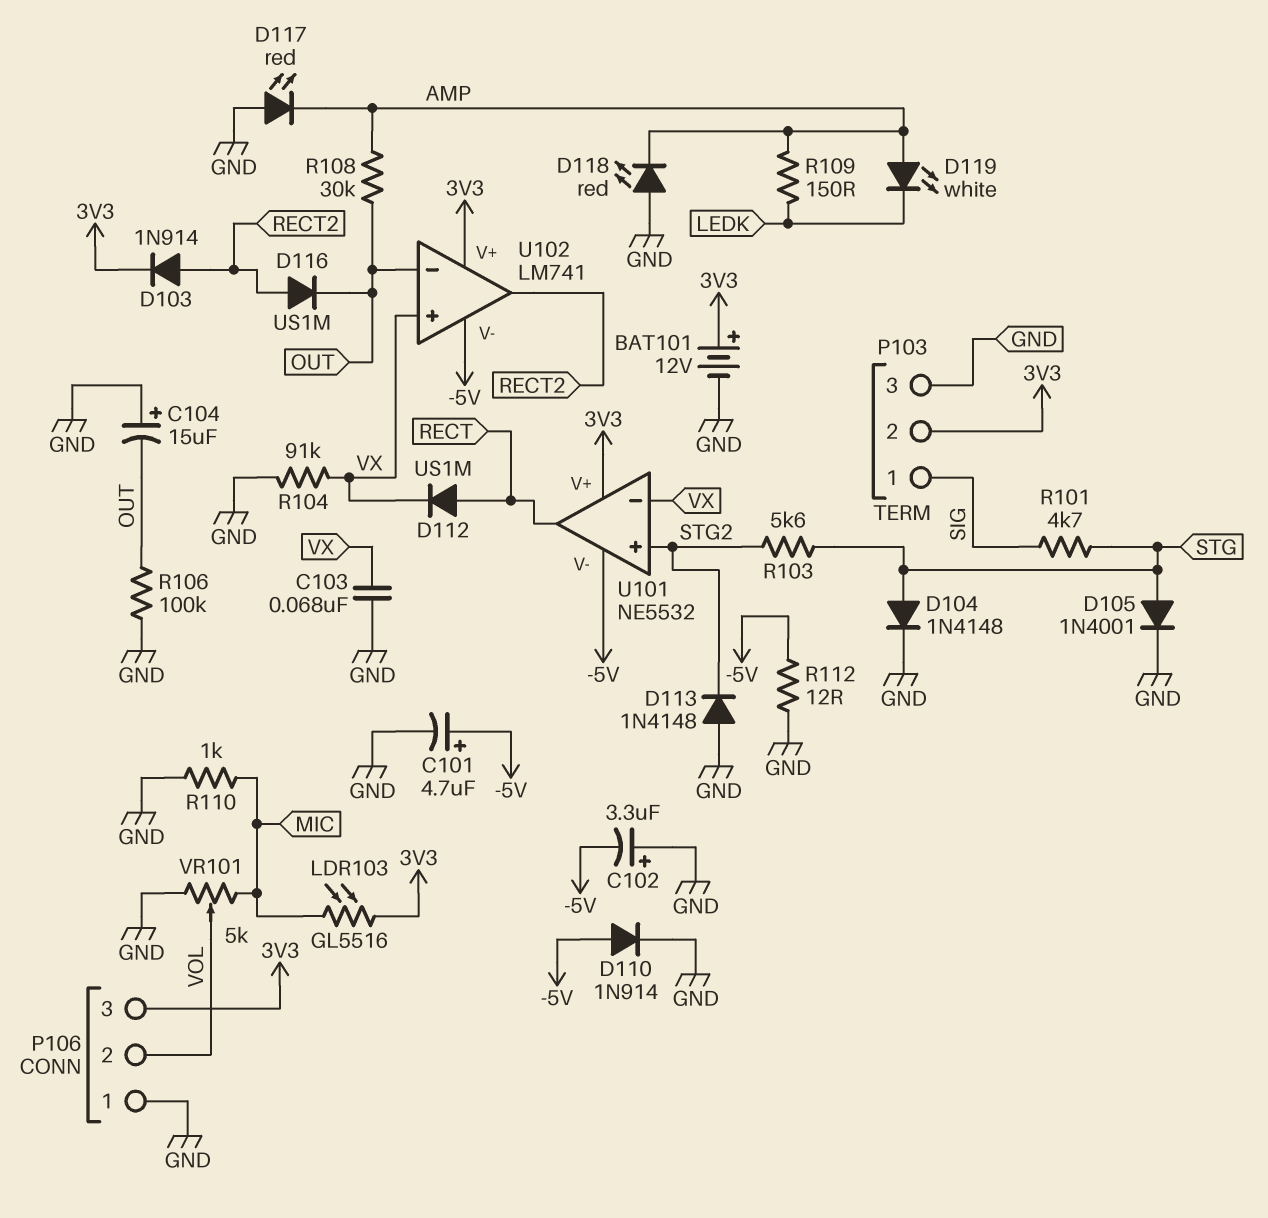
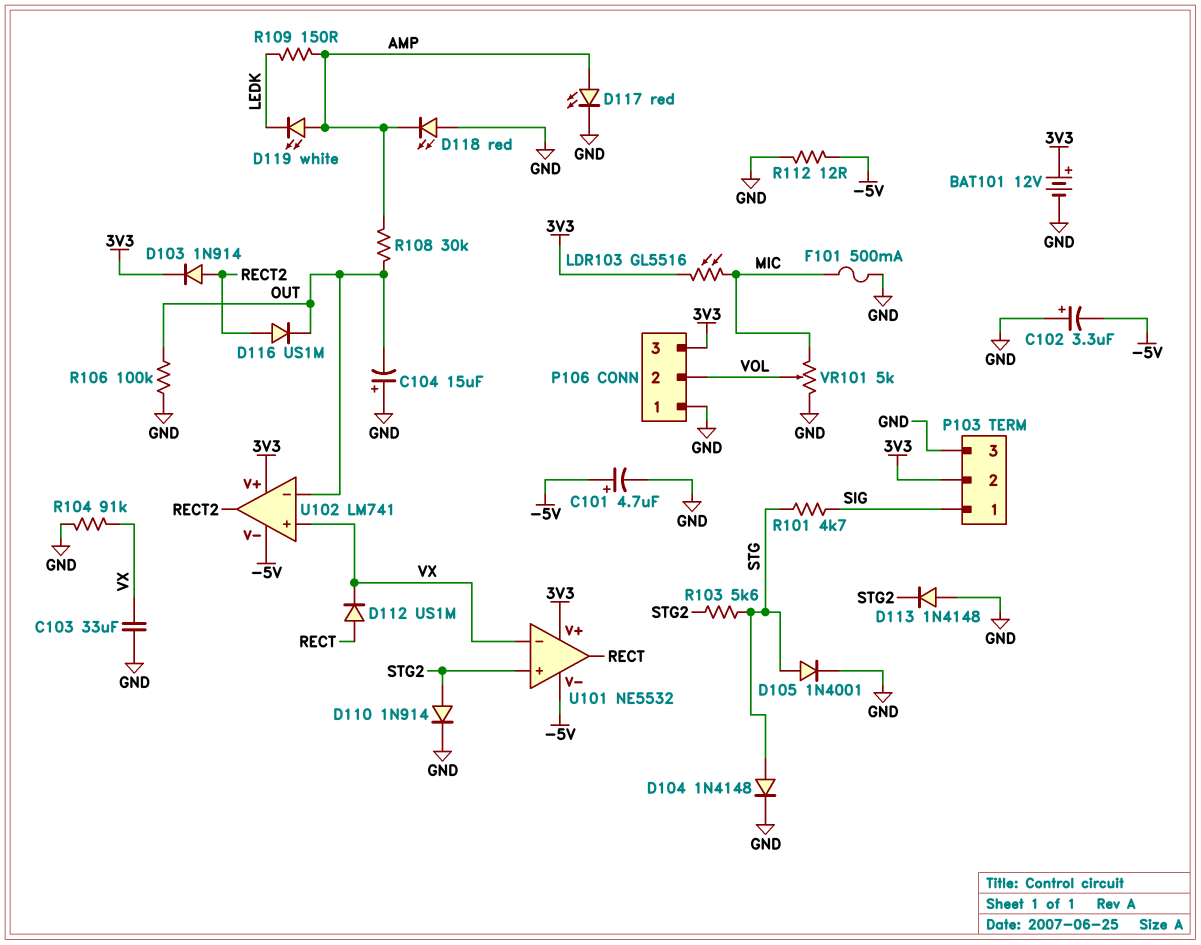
C103: 68nF (GND, VX) -> 33uF (GND, VX)
D110: diode 1N914 (A -5V, K GND) -> diode 1N914 (A STG2, K GND)
D117: LED red (A GND, K AMP) -> LED red (A AMP, K GND)
F101: none -> 500mA (GND, MIC)
R110: 1k (GND, MIC) -> none

